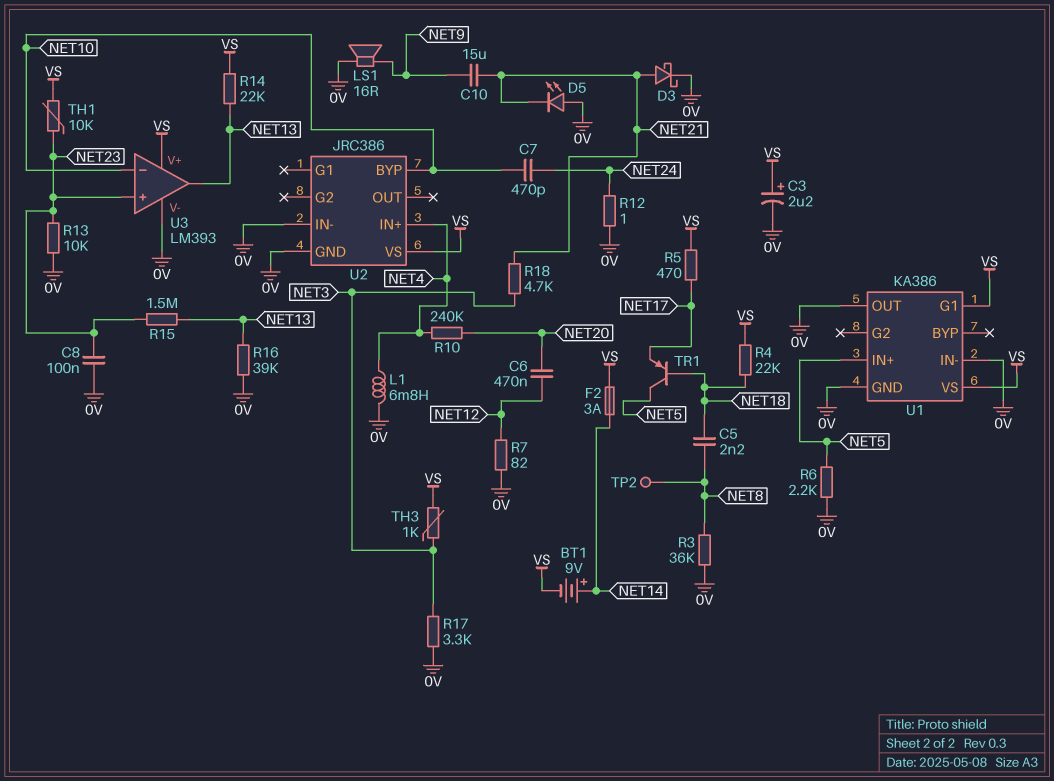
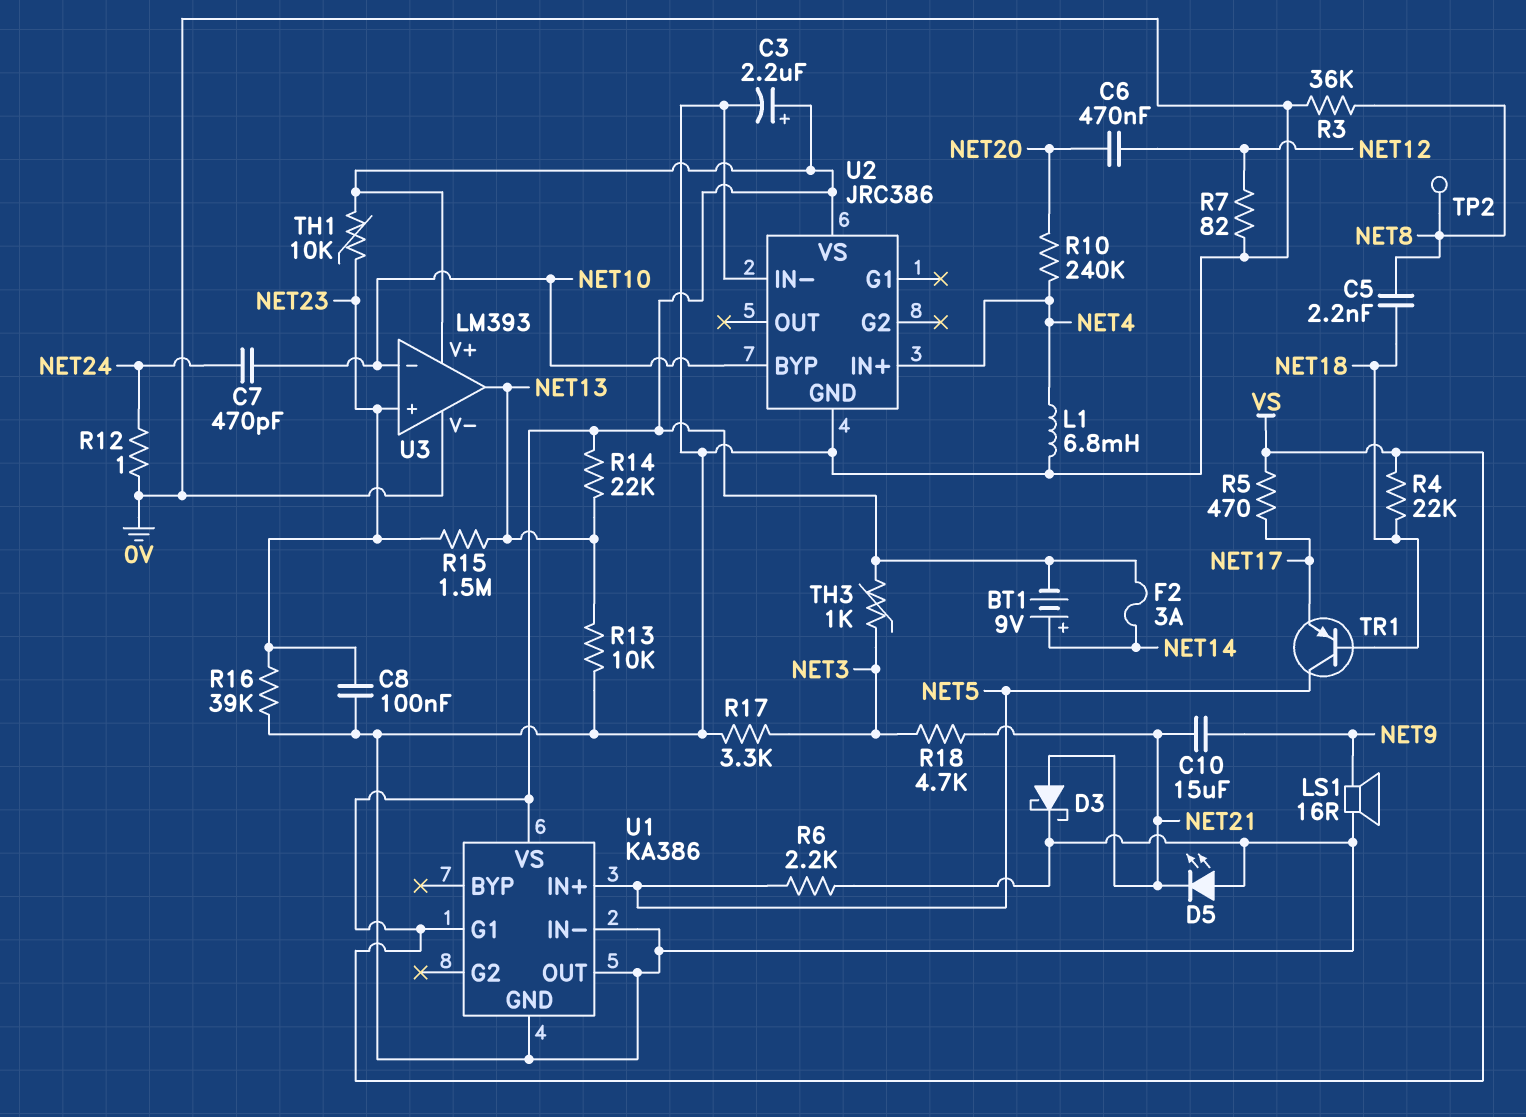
R13: 10k (0V, NET23) -> 10k (0V, NET13)
R16: 39k (0V, NET13) -> 39k (0V, NET23)

